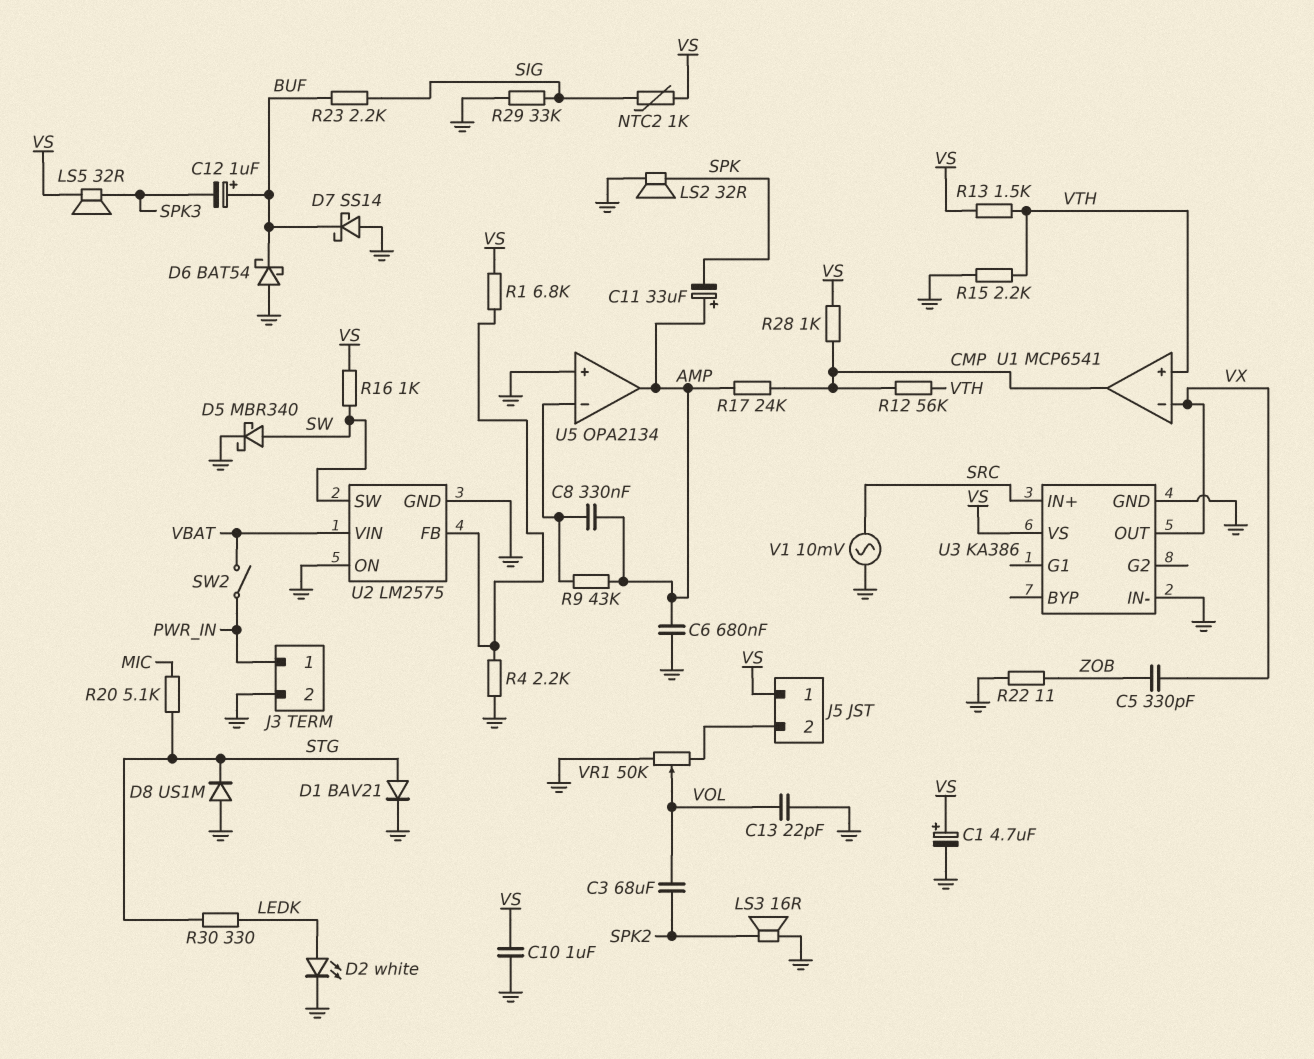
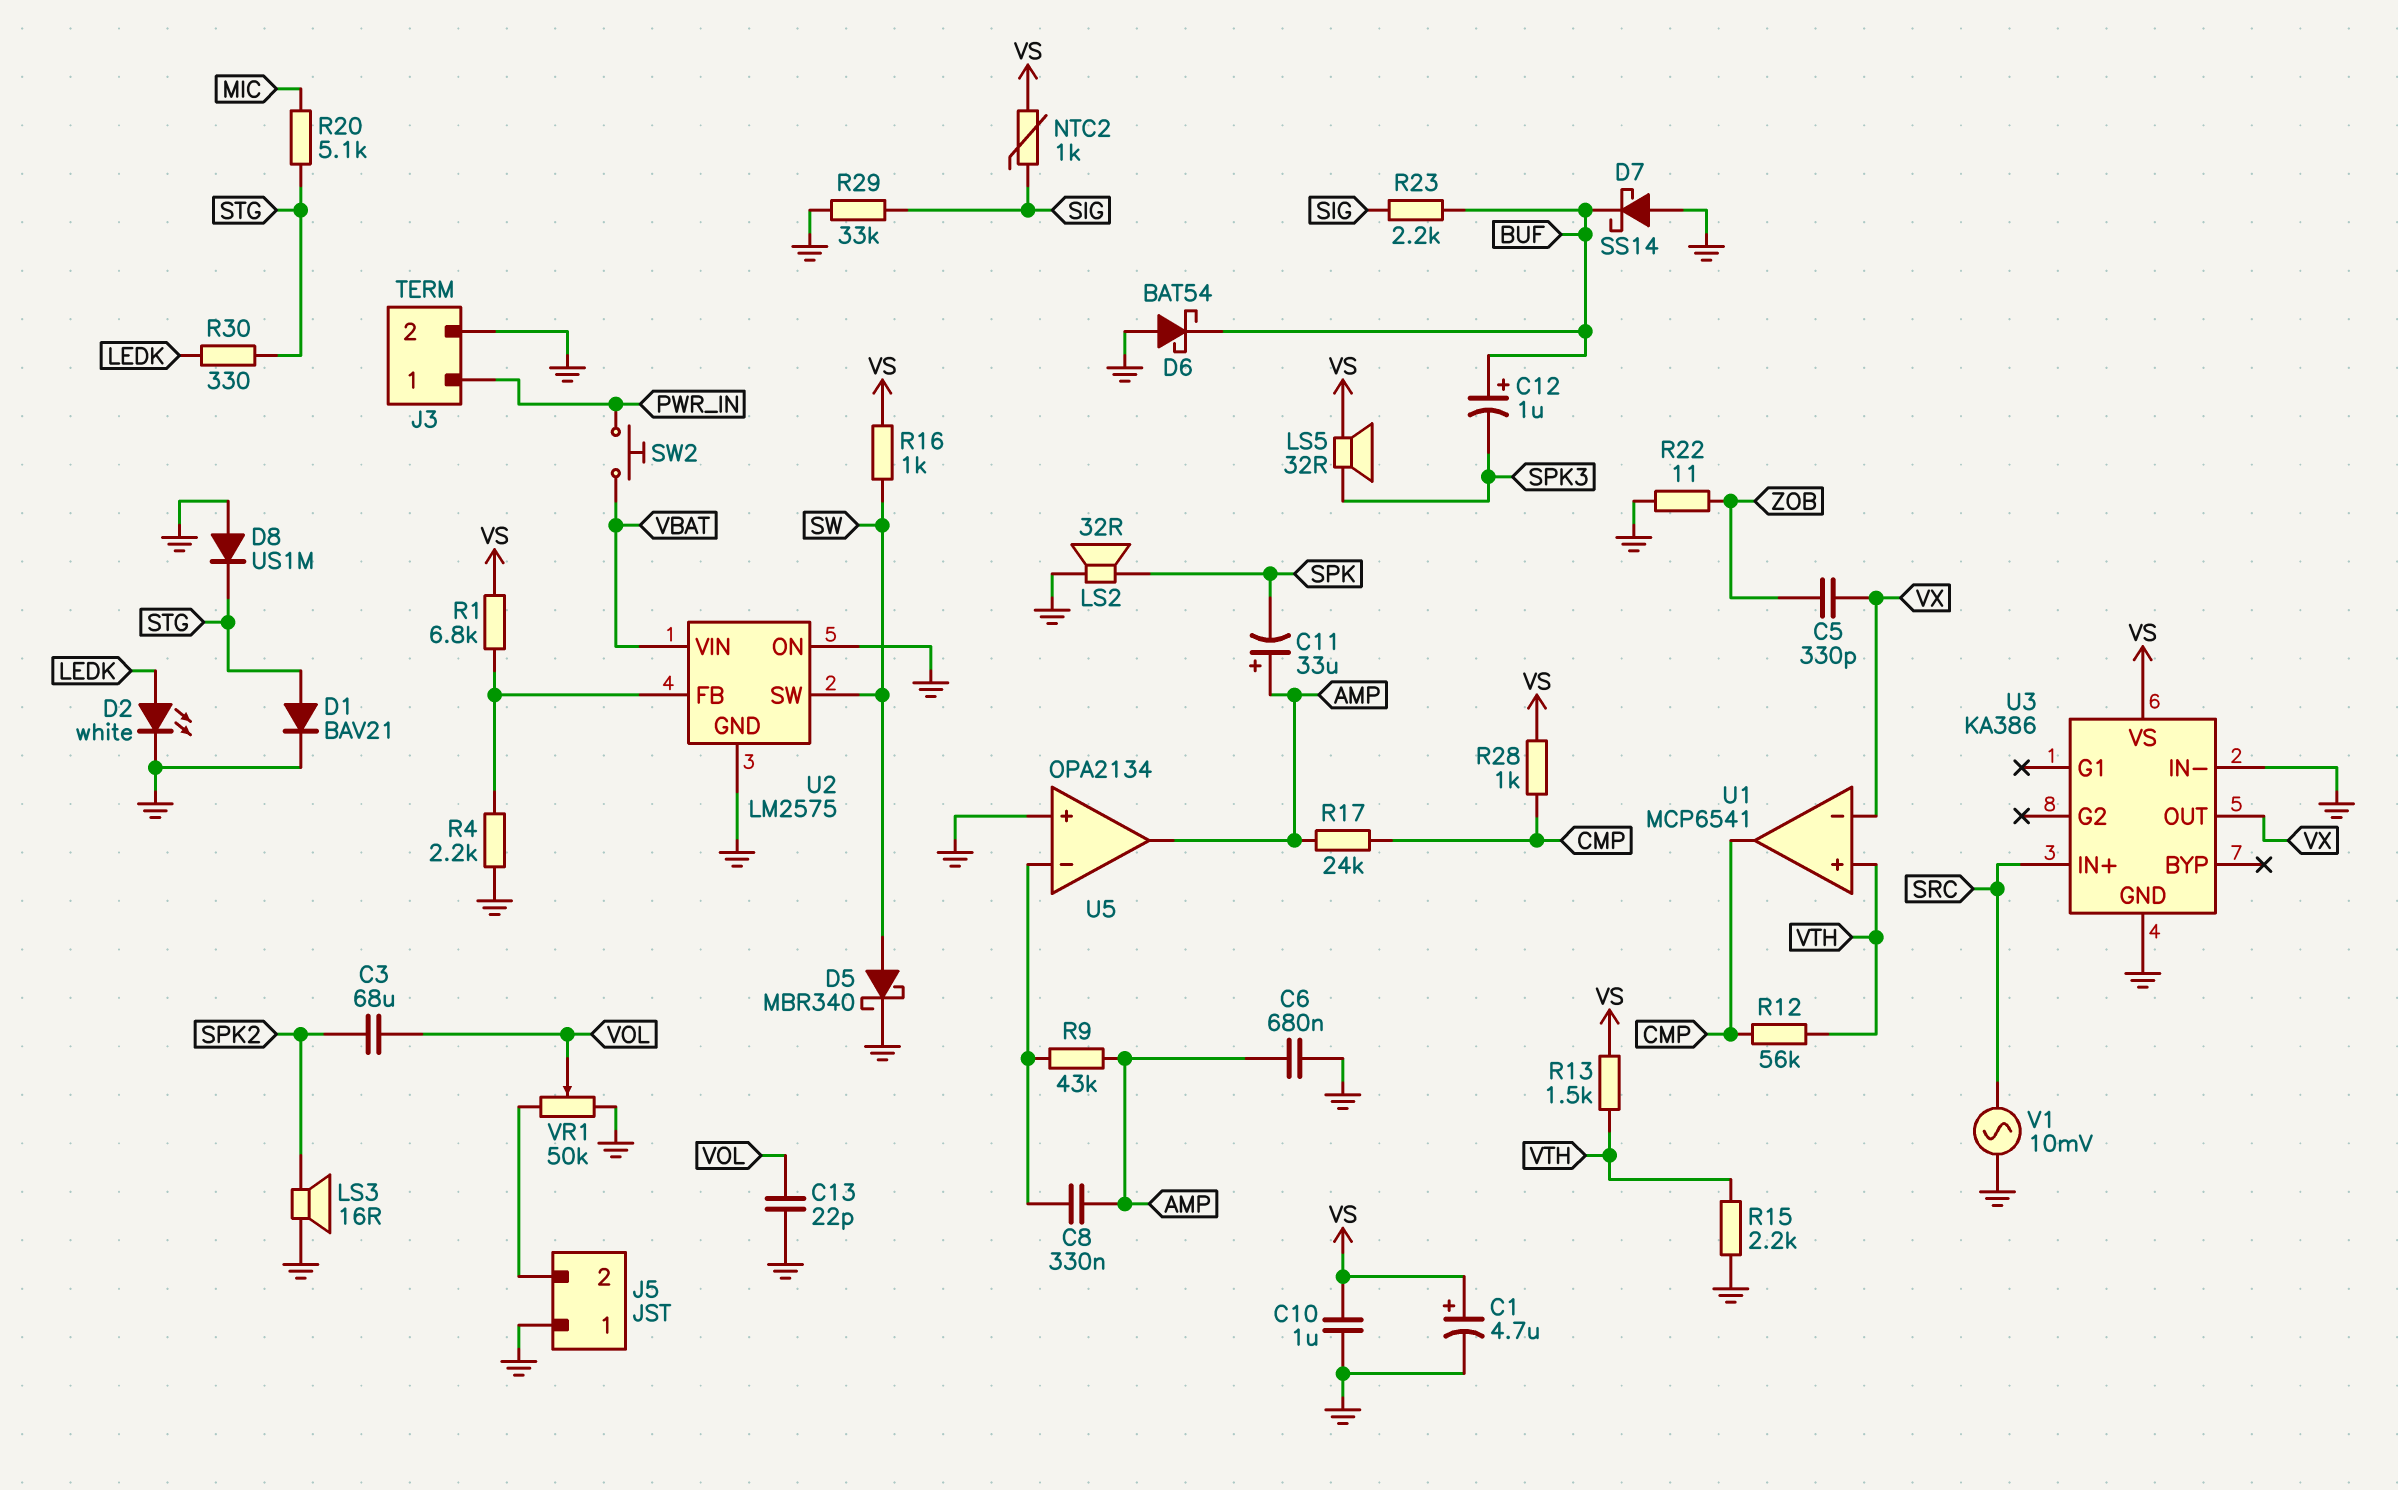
J5 pin 1: VS -> GND
SW2: switch (PWR_IN, VBAT) -> button (PWR_IN, VBAT)

